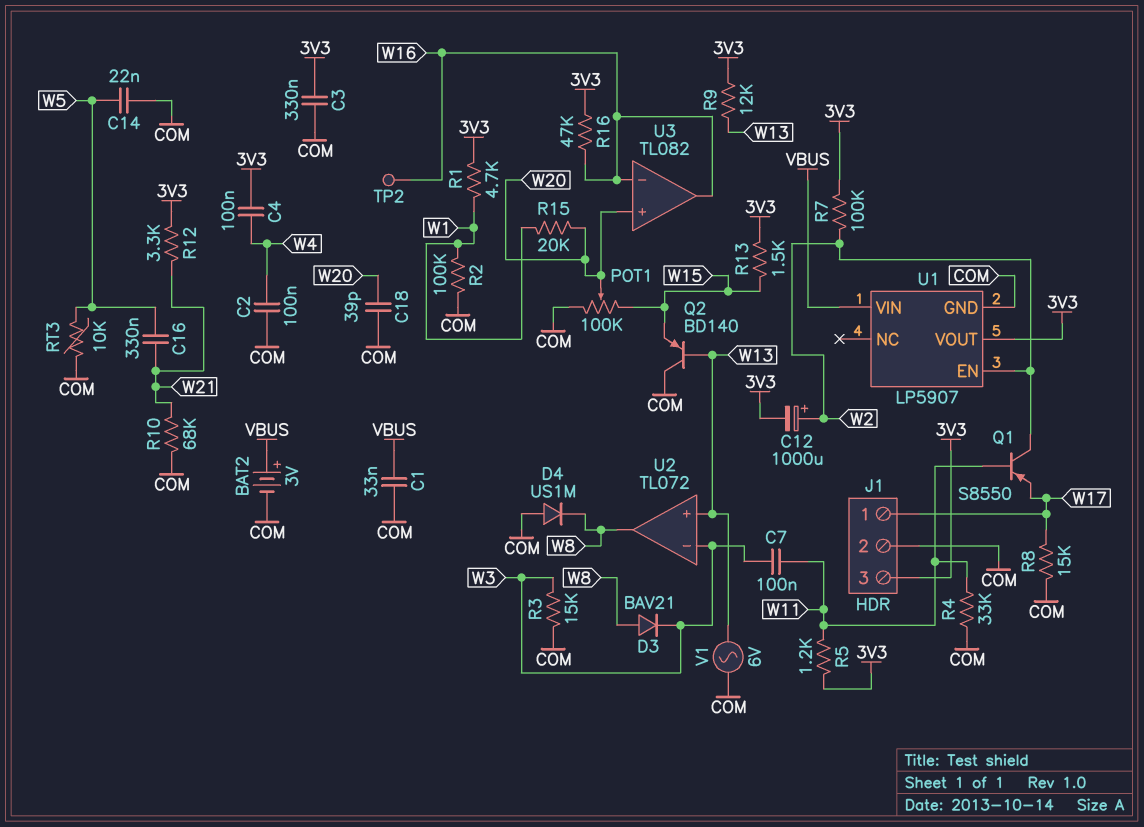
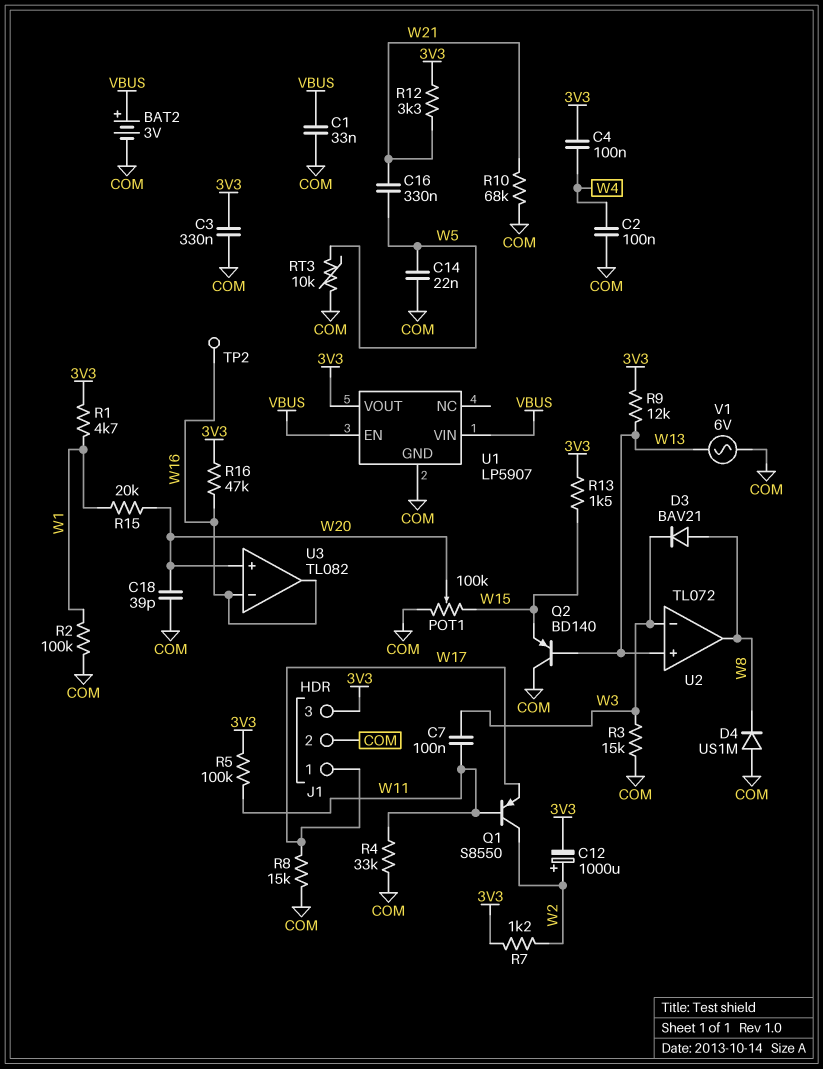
R5: 1.2k (3V3, W11) -> 100k (3V3, W11)
R7: 100k (3V3, W2) -> 1.2k (3V3, W2)
U1 pin EN: W2 -> VBUS

